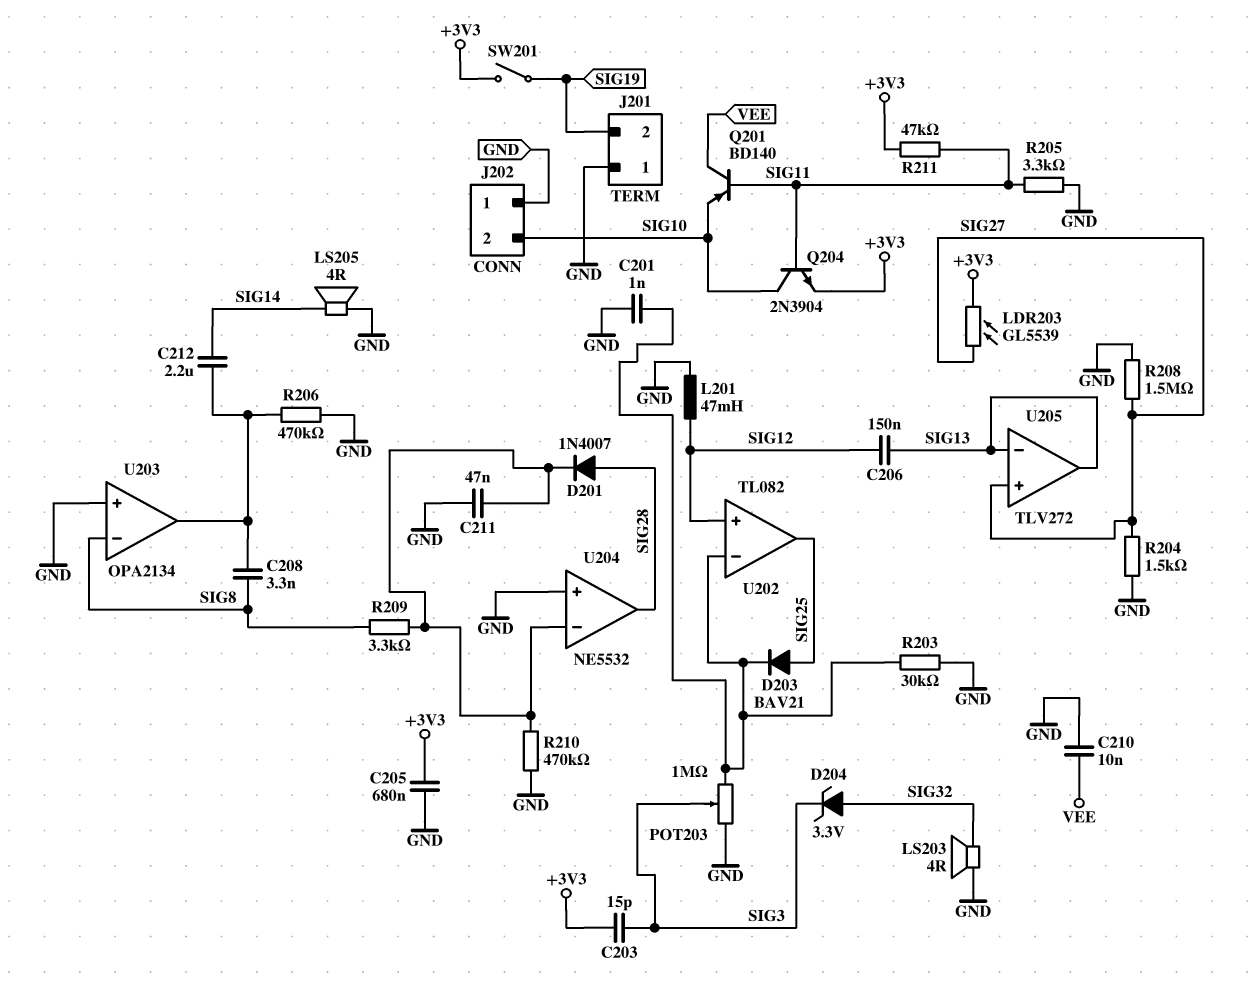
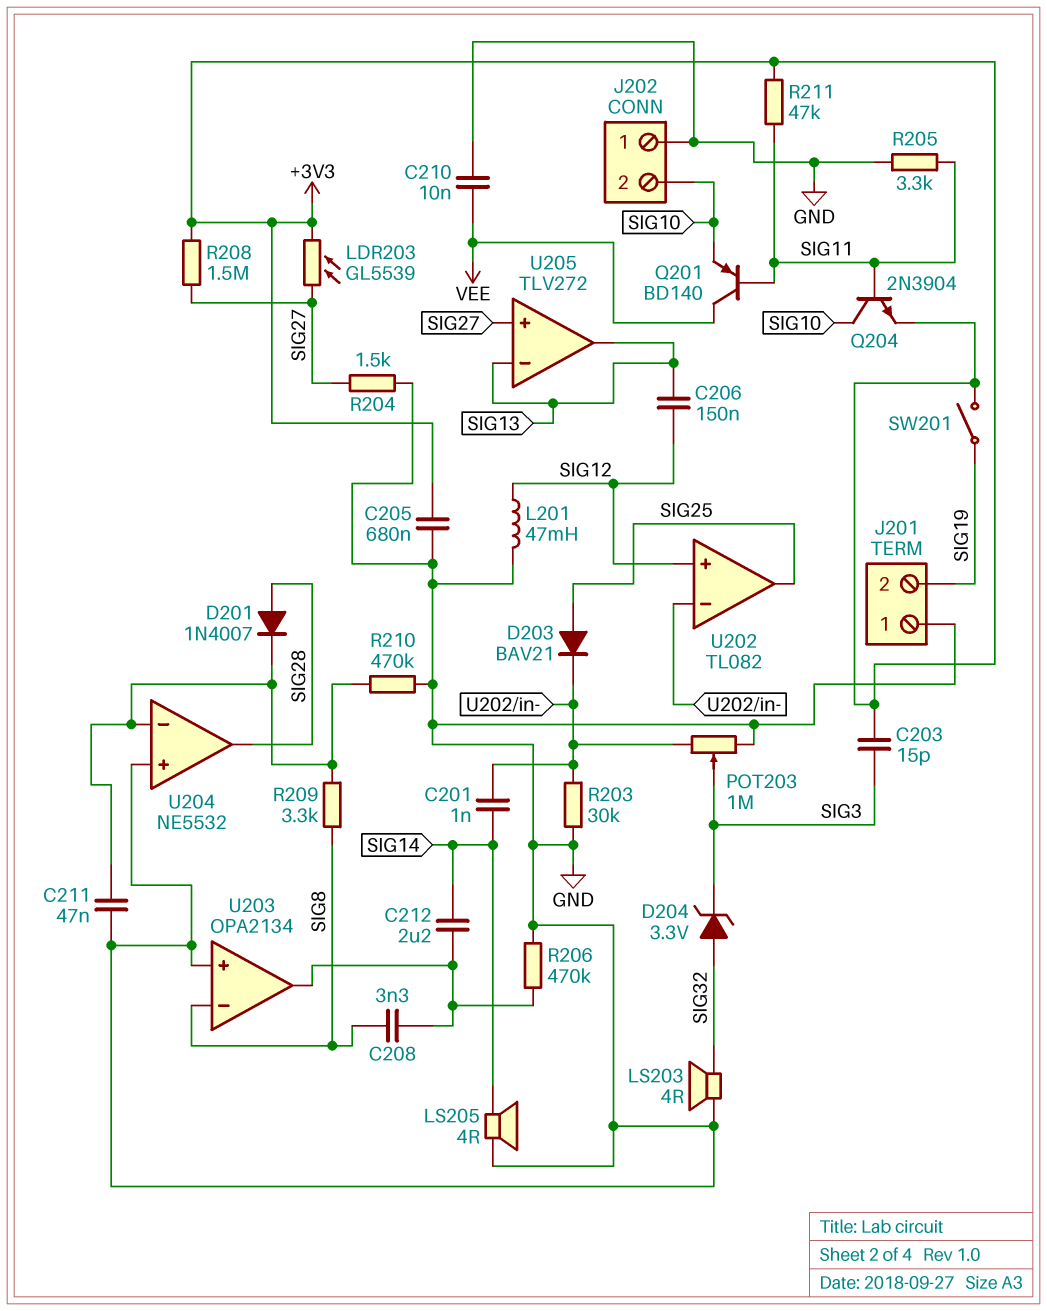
C201: 1nF (GND, U202/in-) -> 1nF (SIG14, U202/in-)
R208: 1.5M (GND, SIG27) -> 1.5M (+3V3, SIG27)

